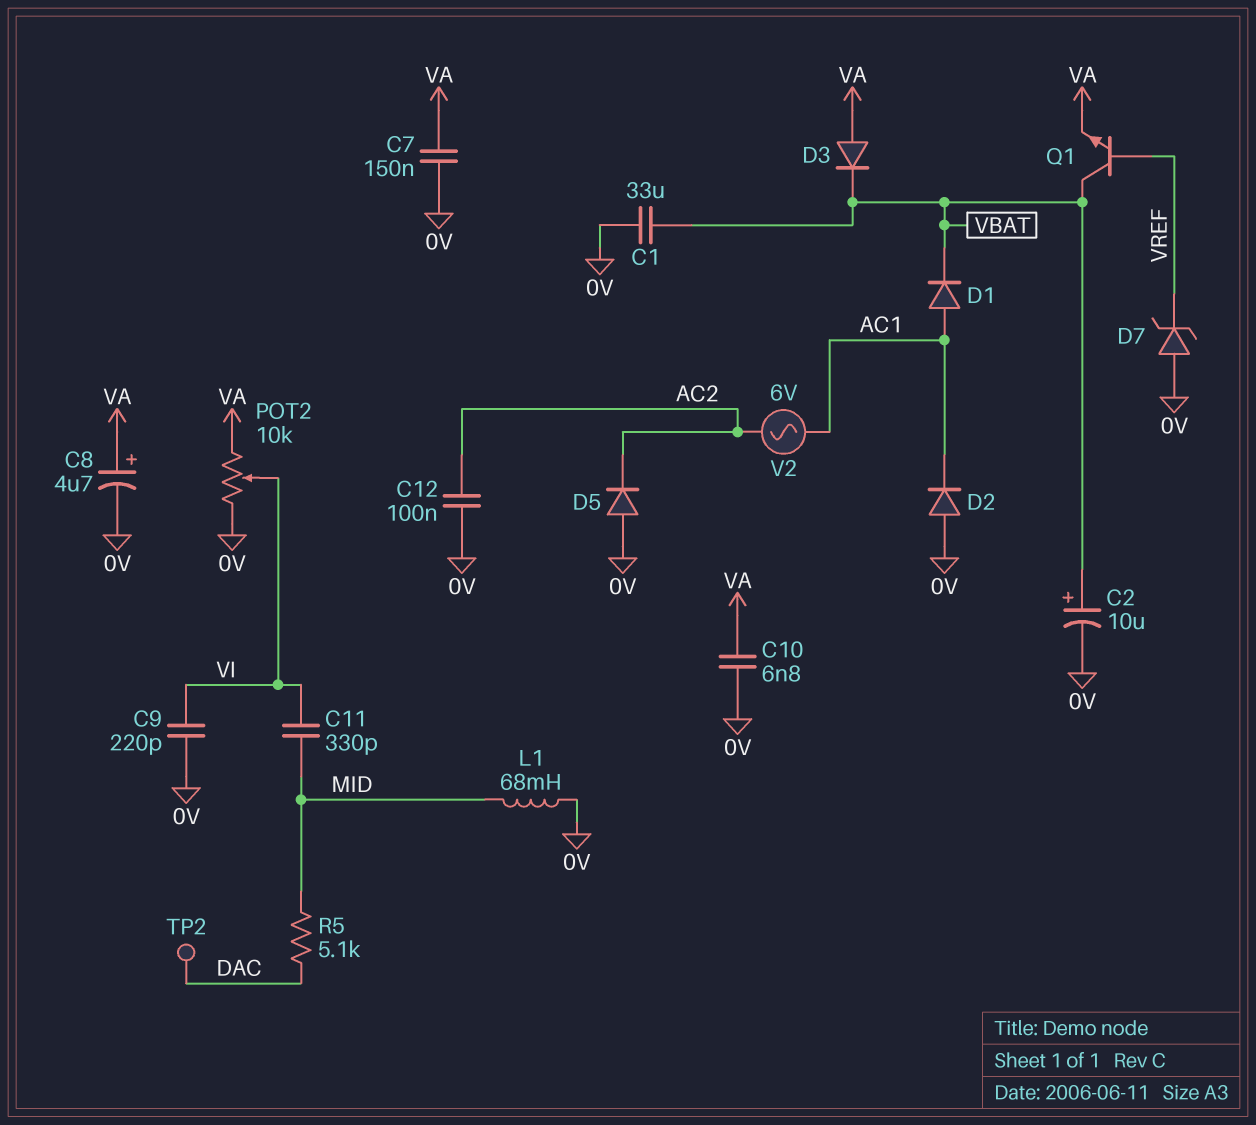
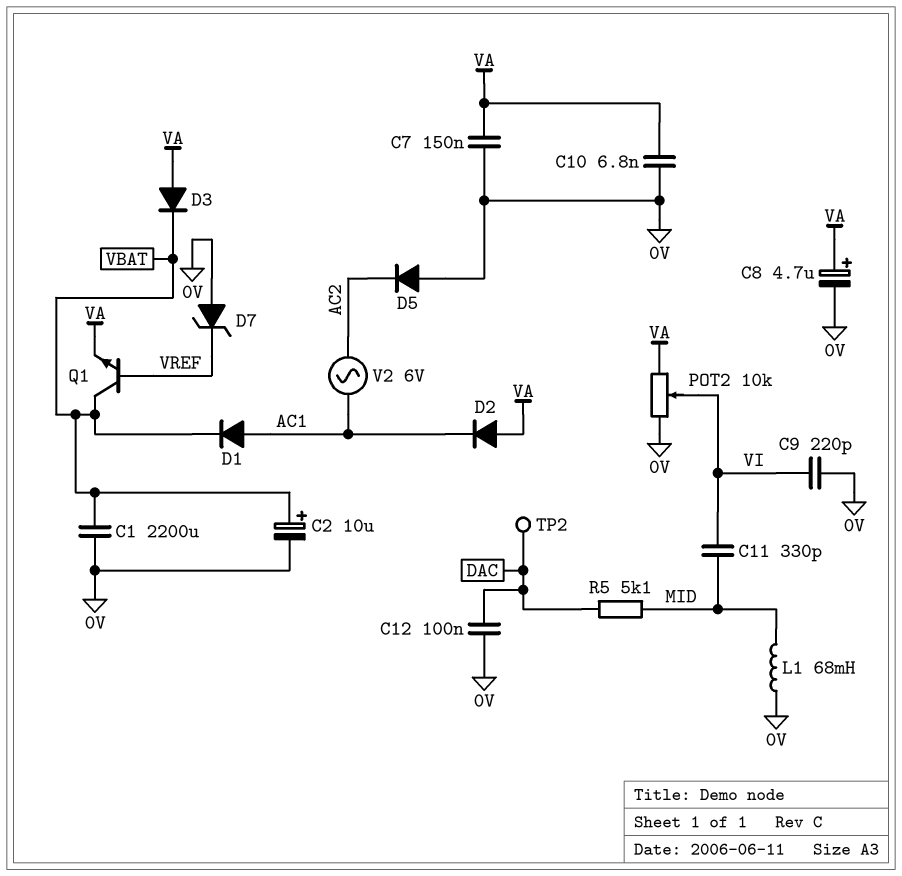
C1: 33uF (0V, VBAT) -> 2200uF (0V, VBAT)
C12: 100nF (0V, AC2) -> 100nF (0V, DAC)
D2: diode (A 0V, K AC1) -> diode (A VA, K AC1)

